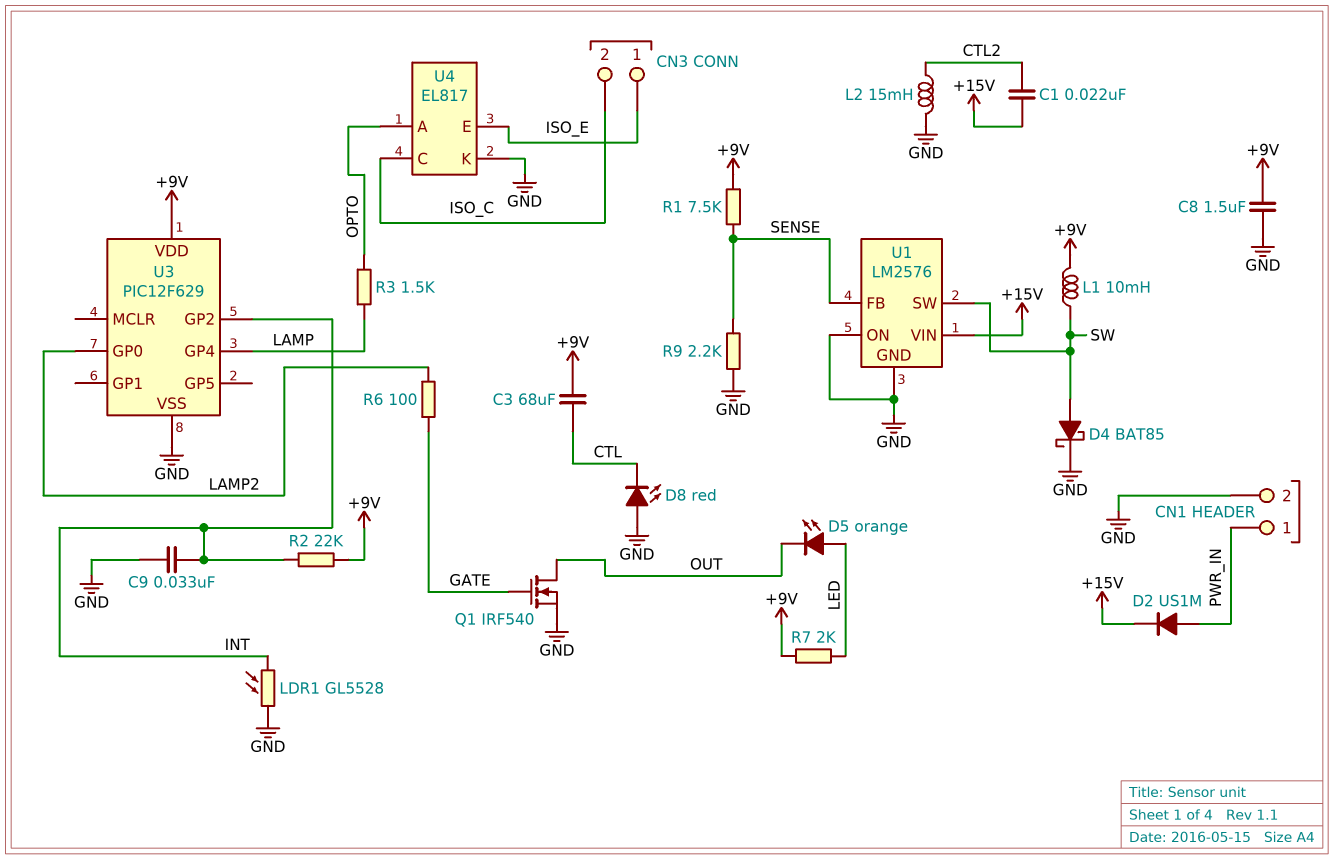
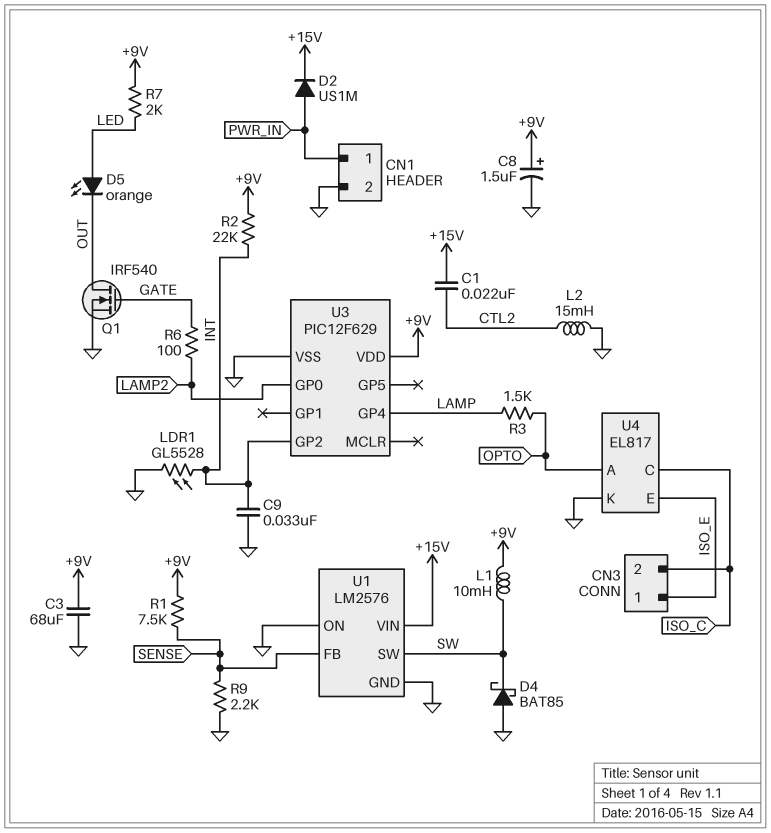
C3: 68uF (+9V, CTL) -> 68uF (+9V, GND)
C8: 1.5uF (+9V, GND) -> 1.5uF (plus +9V, minus GND)
D4: schottky BAT85 (A SW, K GND) -> schottky BAT85 (A GND, K SW)
D8: LED red (A GND, K CTL) -> none

